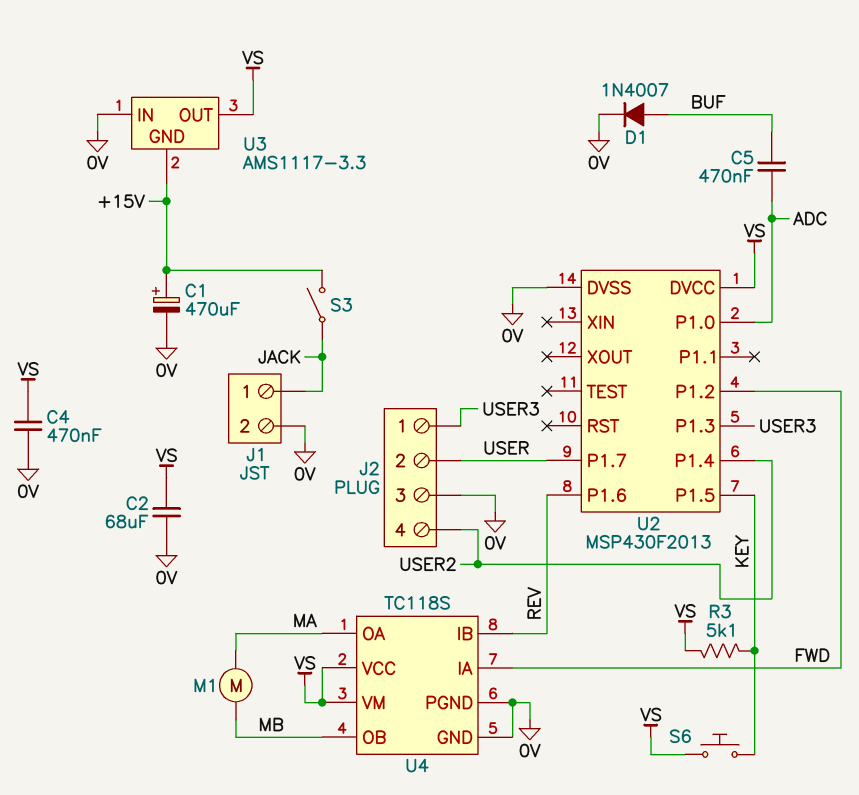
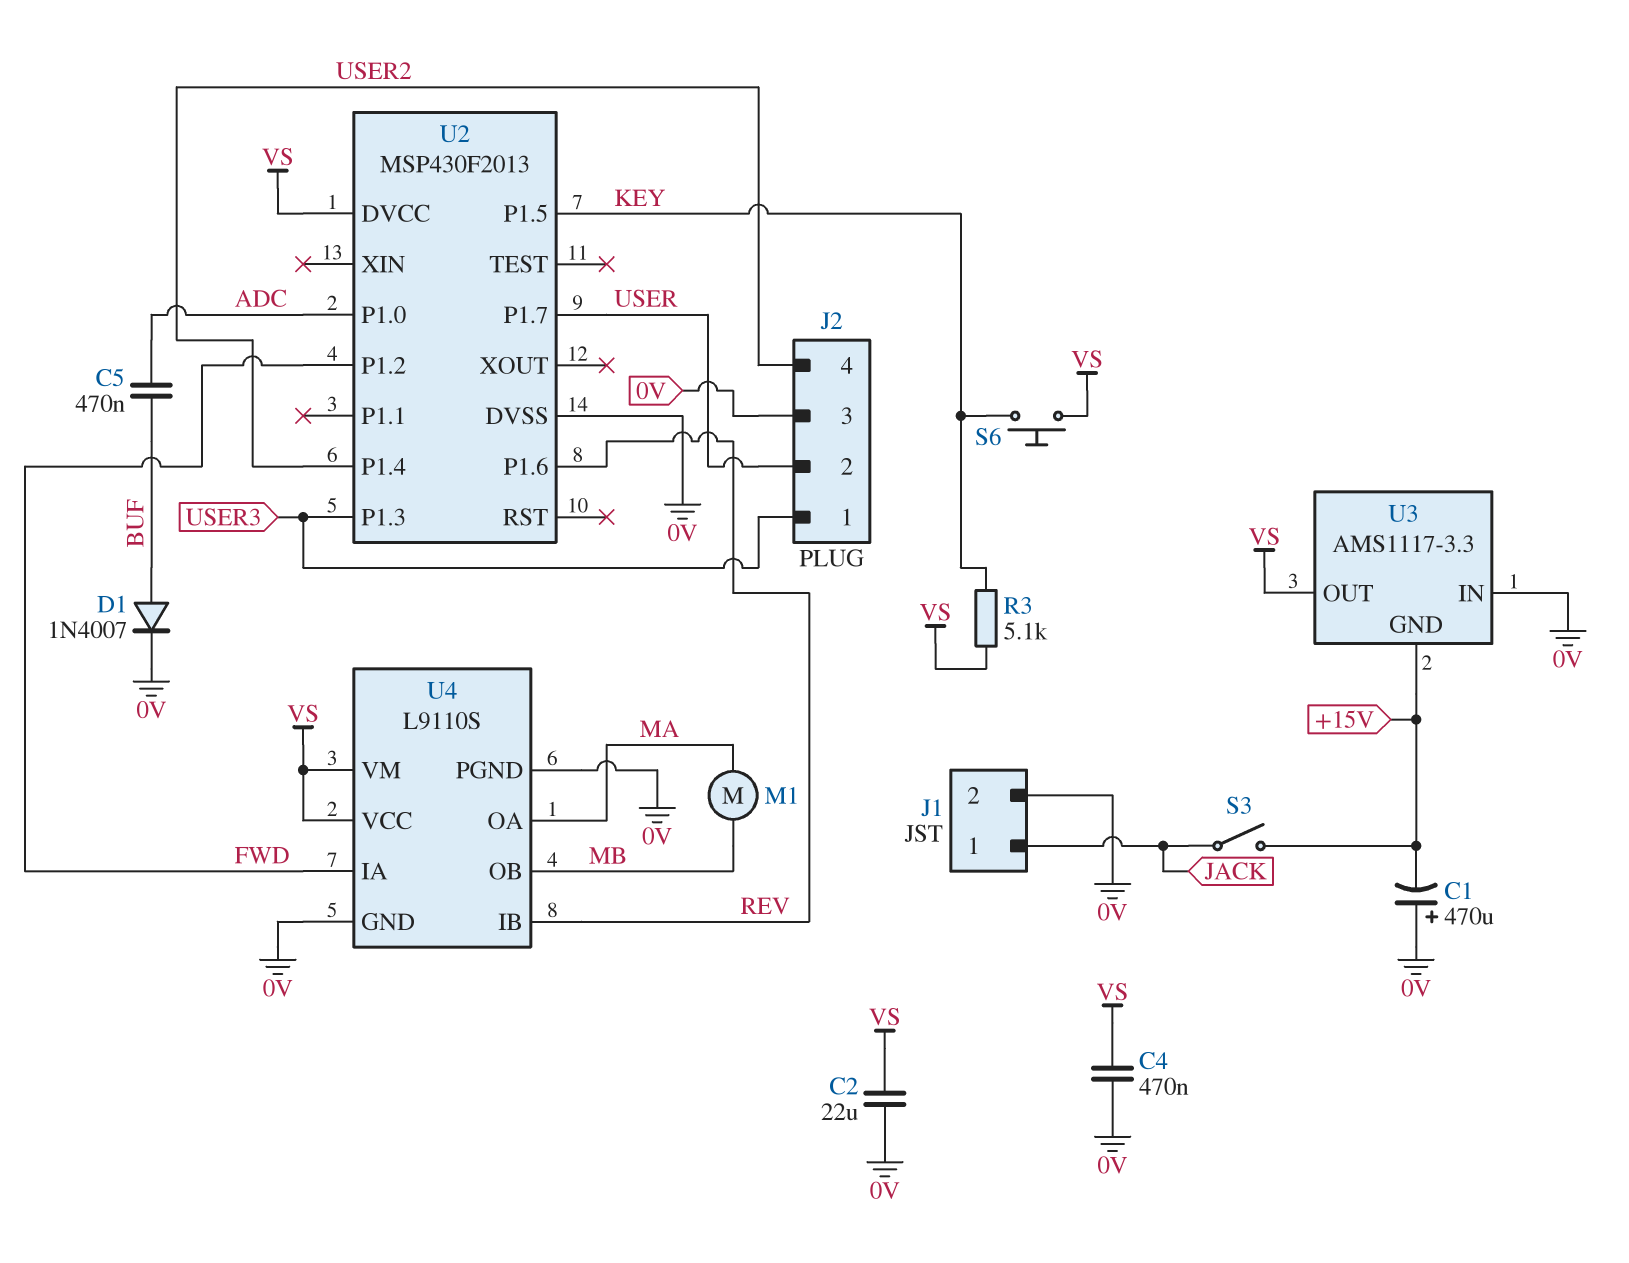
C1: 470uF (plus +15V, minus 0V) -> 470uF (plus 0V, minus +15V)
C2: 68uF (0V, VS) -> 22uF (0V, VS)
U4: TC118S -> L9110S

